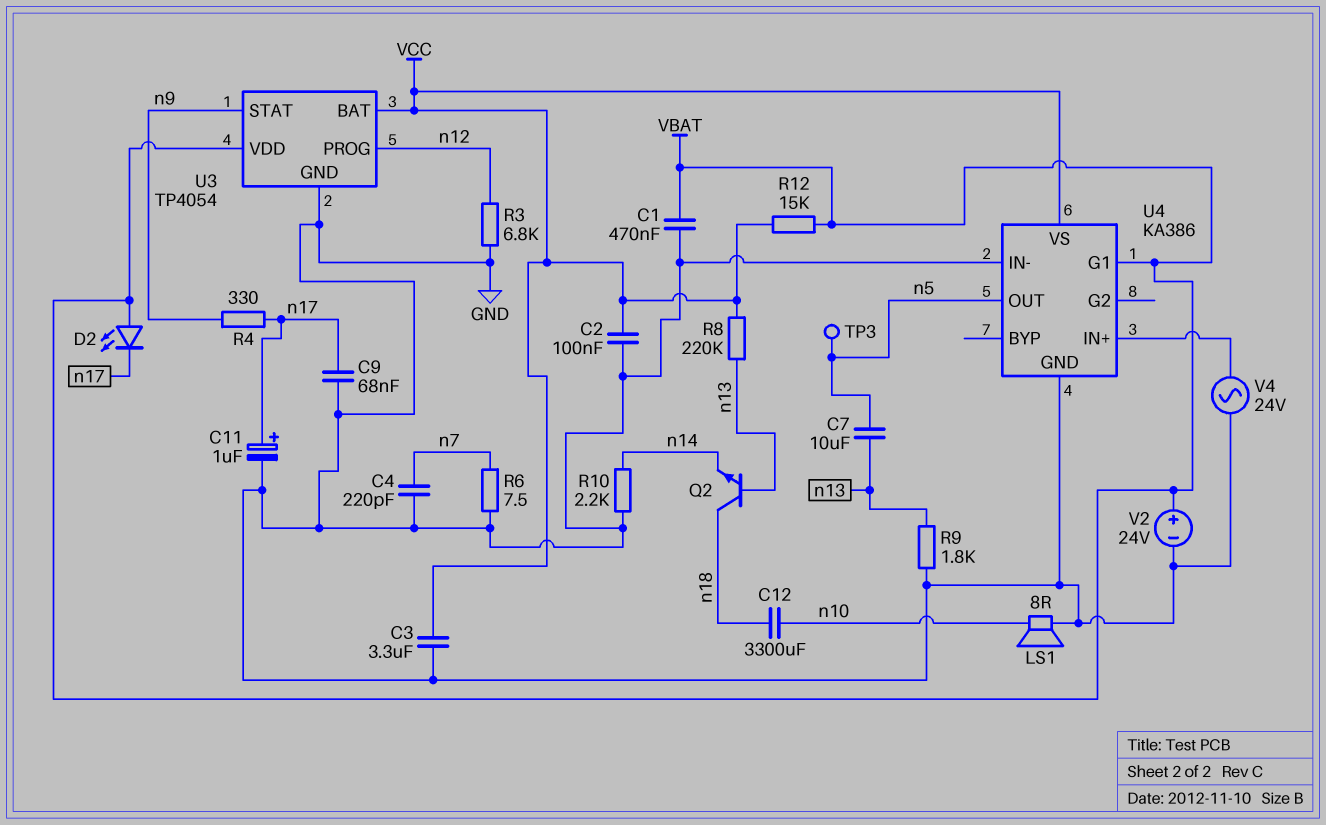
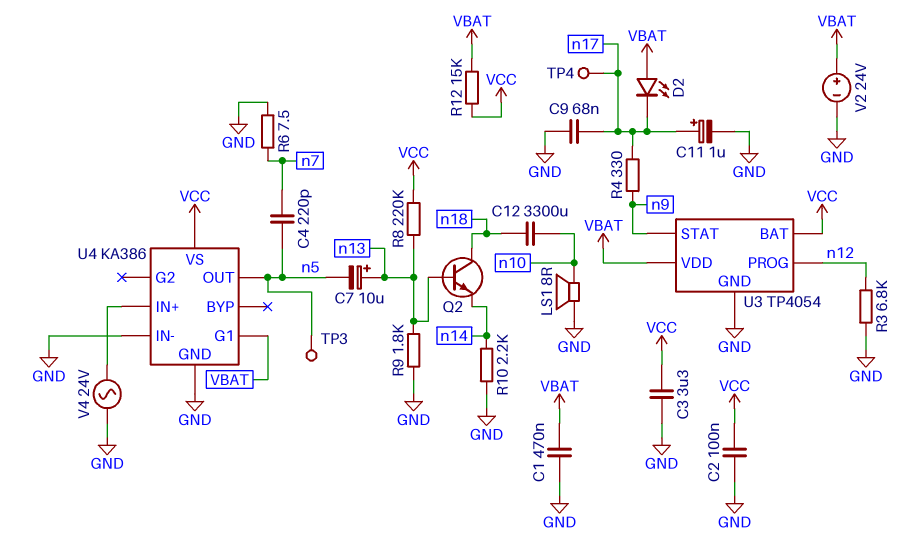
C4: 220pF (GND, n7) -> 220pF (n5, n7)
C7: 10uF (n5, n13) -> 10uF (plus n13, minus n5)
TP4: none -> test point (n17)

